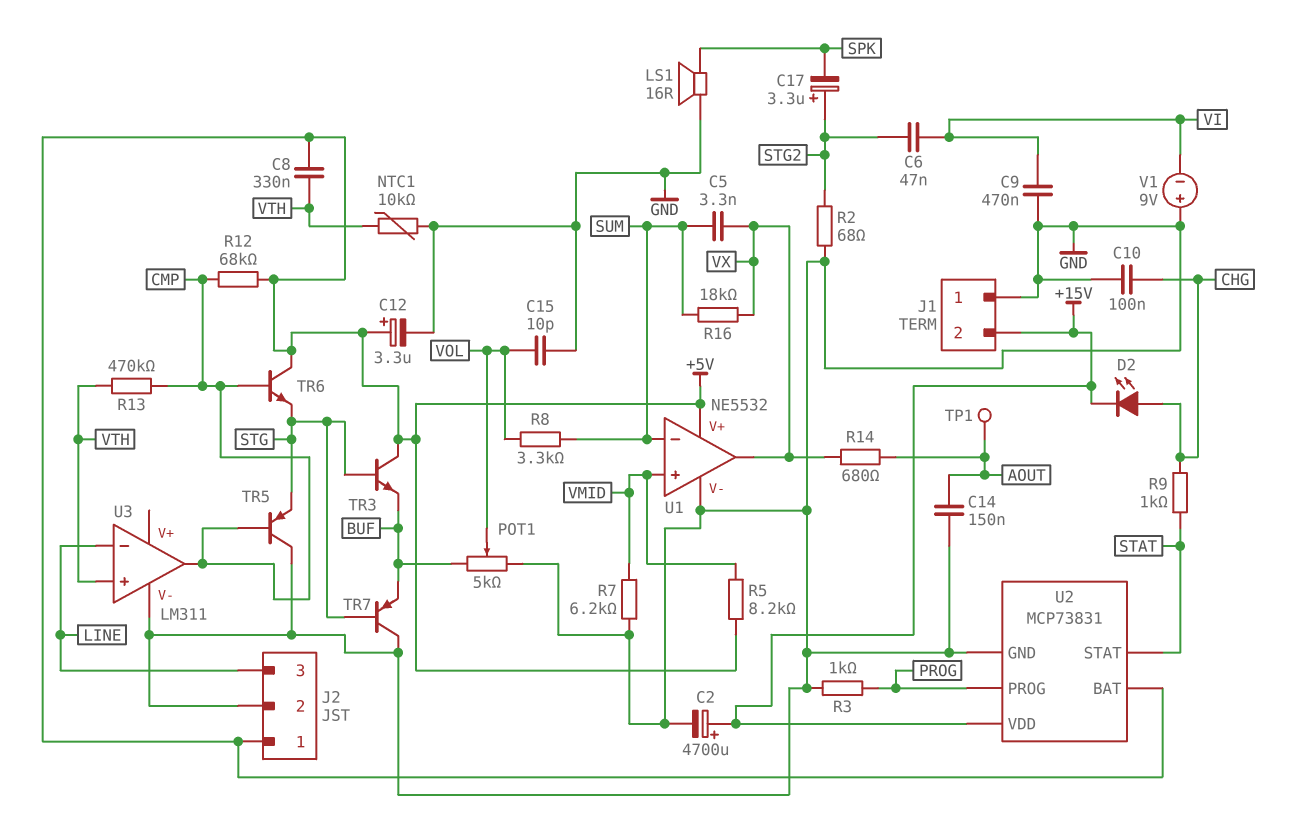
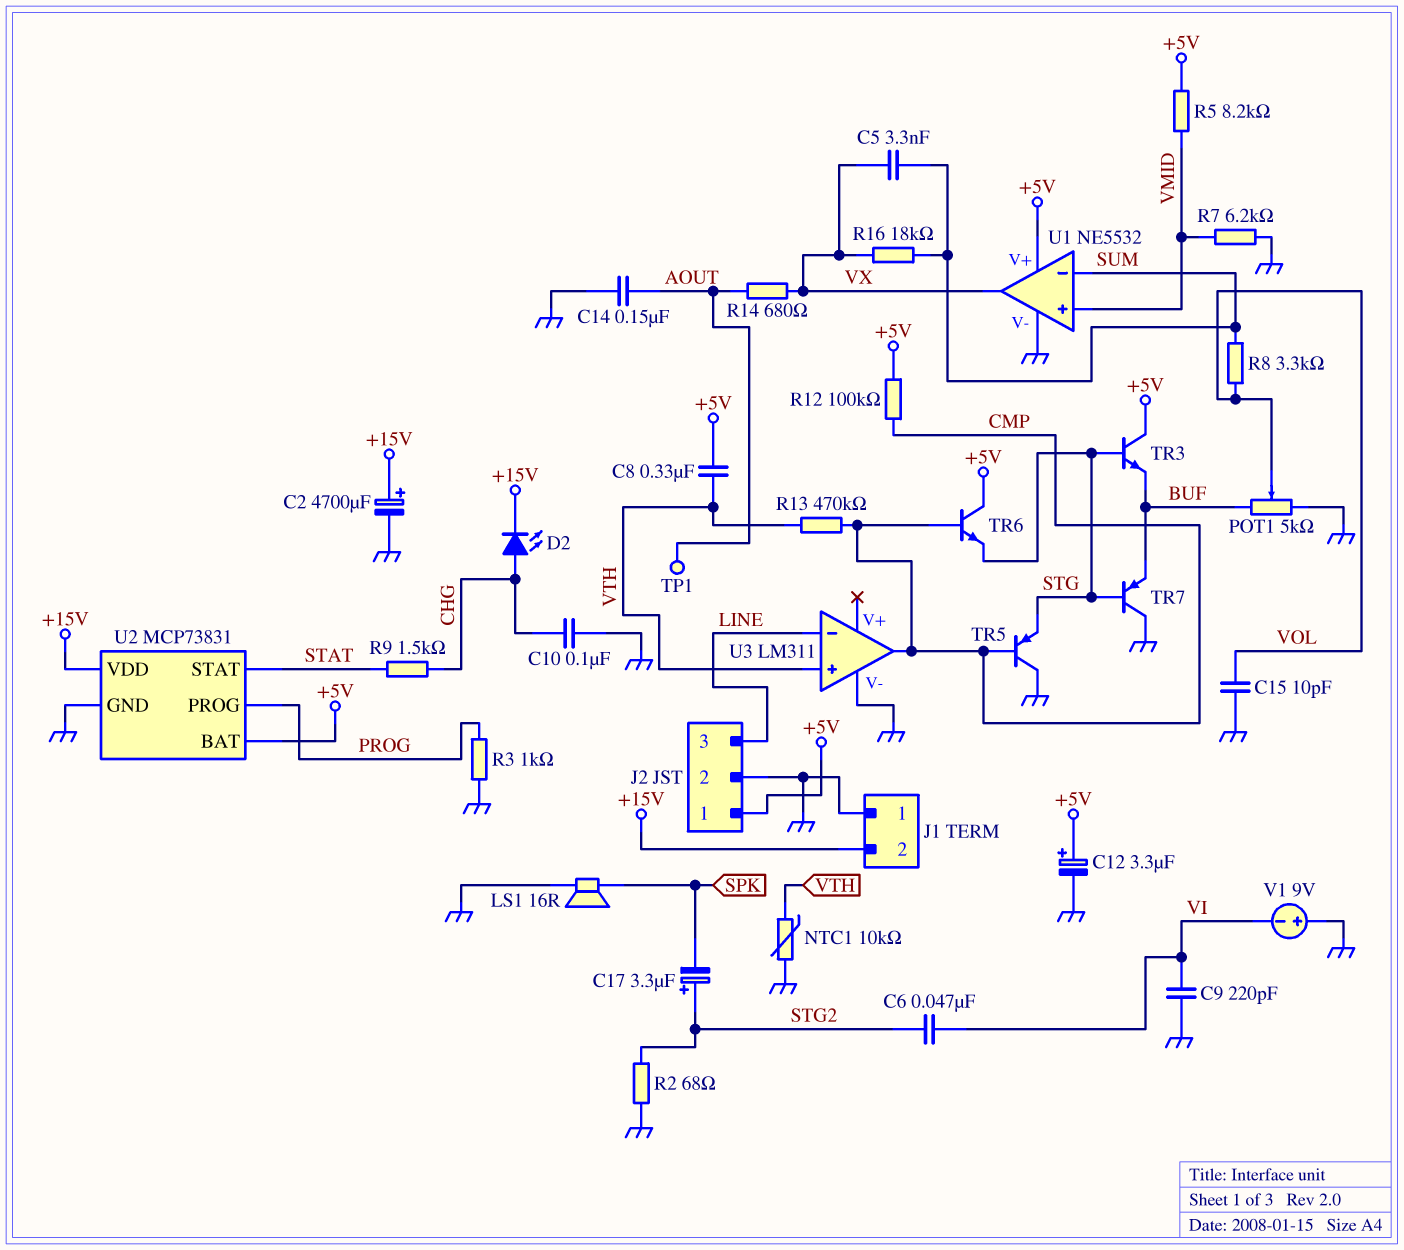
C9: 470nF (GND, VI) -> 220pF (GND, VI)
R9: 1k (CHG, STAT) -> 1.5k (CHG, STAT)
R12: 68k (+5V, CMP) -> 100k (+5V, CMP)

